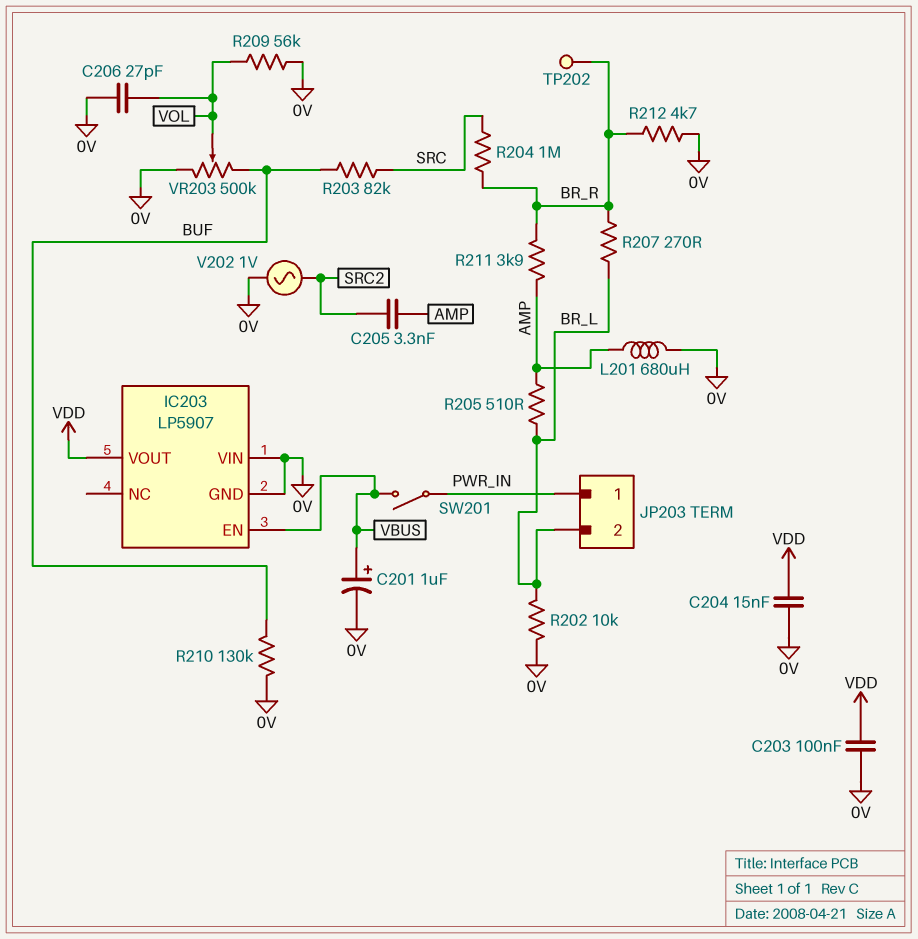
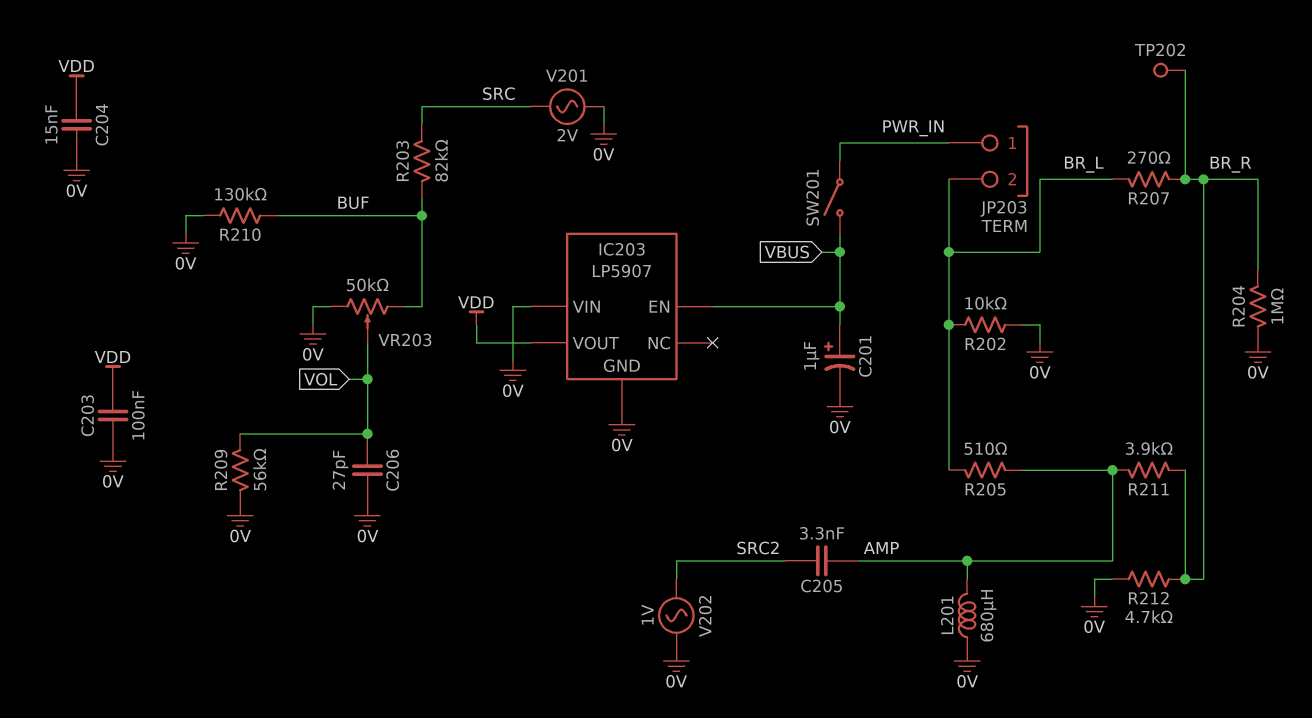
R204: 1M (BR_R, SRC) -> 1M (0V, BR_R)
V201: none -> AC 2V (0V, SRC)
VR203: 500k (0V, BUF, wiper VOL) -> 50k (0V, BUF, wiper VOL)

